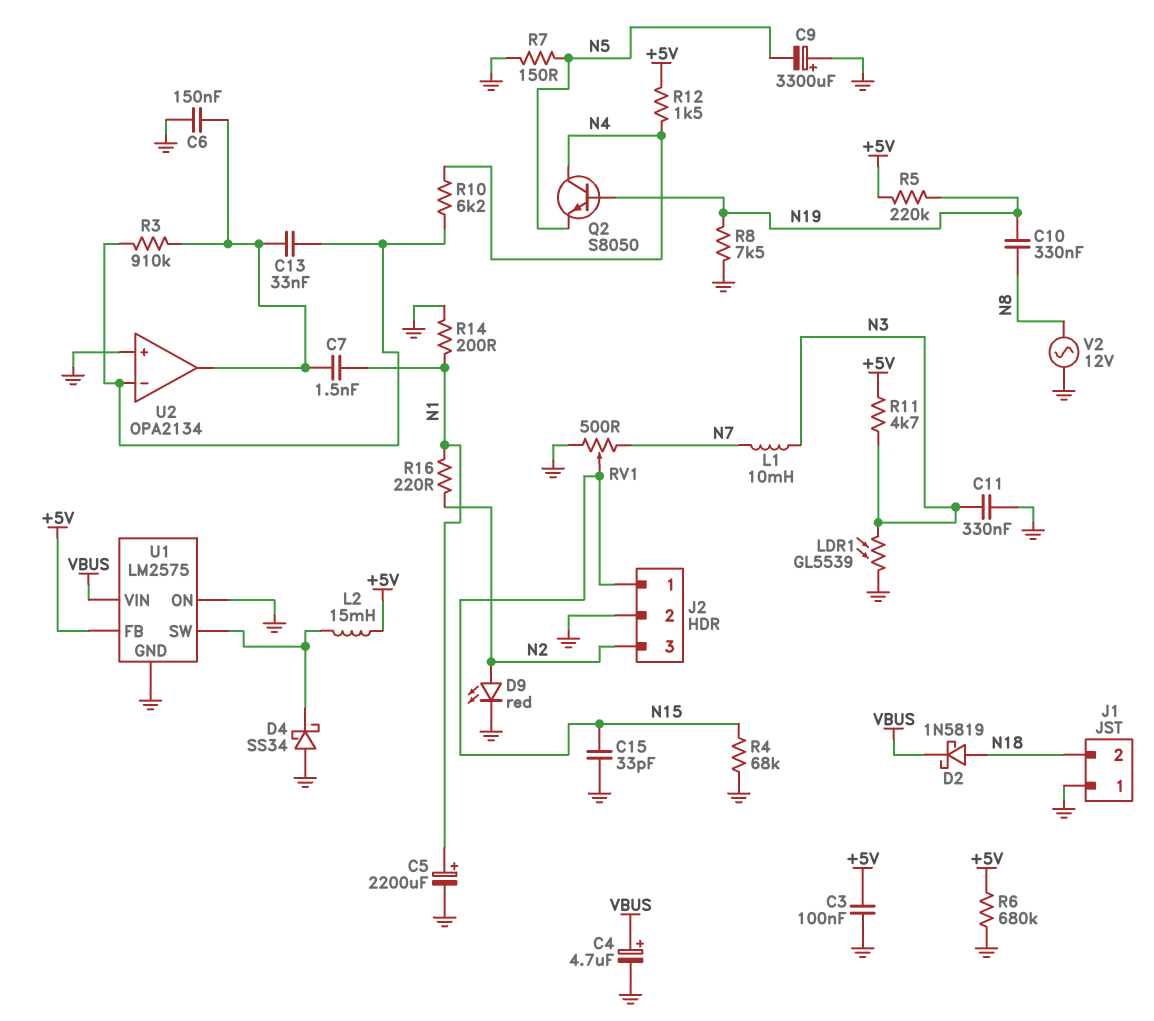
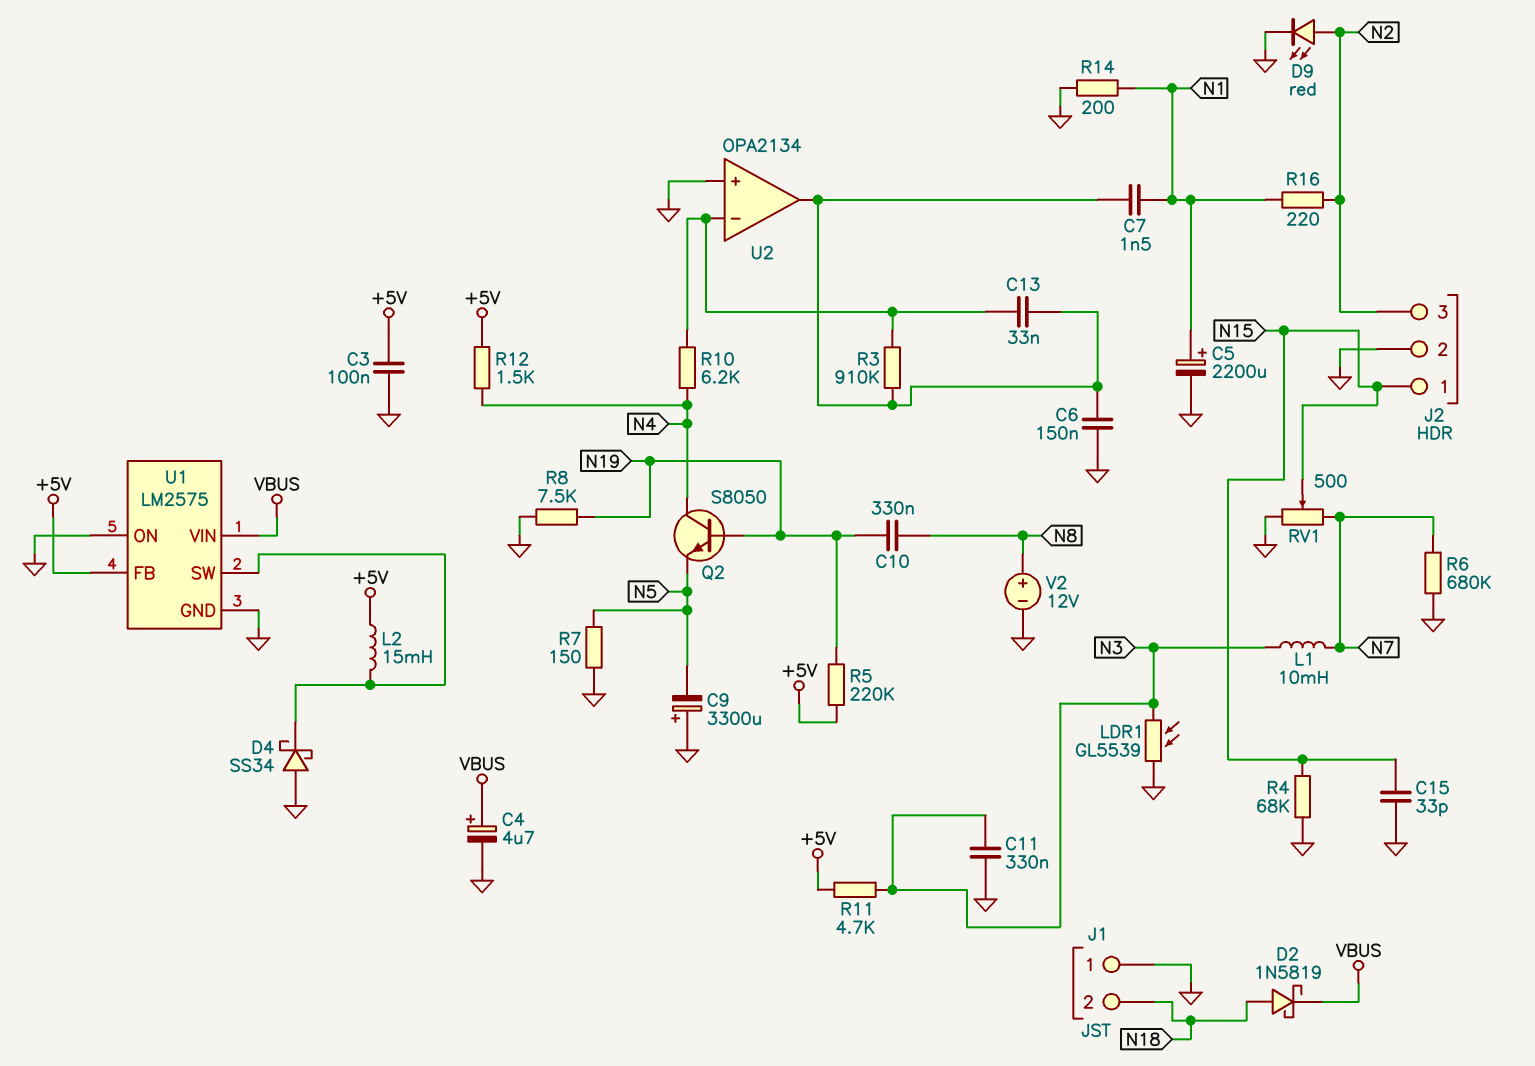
R6: 680k (+5V, GND) -> 680k (GND, N7)
V2: AC 12V (GND, N8) -> 12V (plus N8, minus GND)

